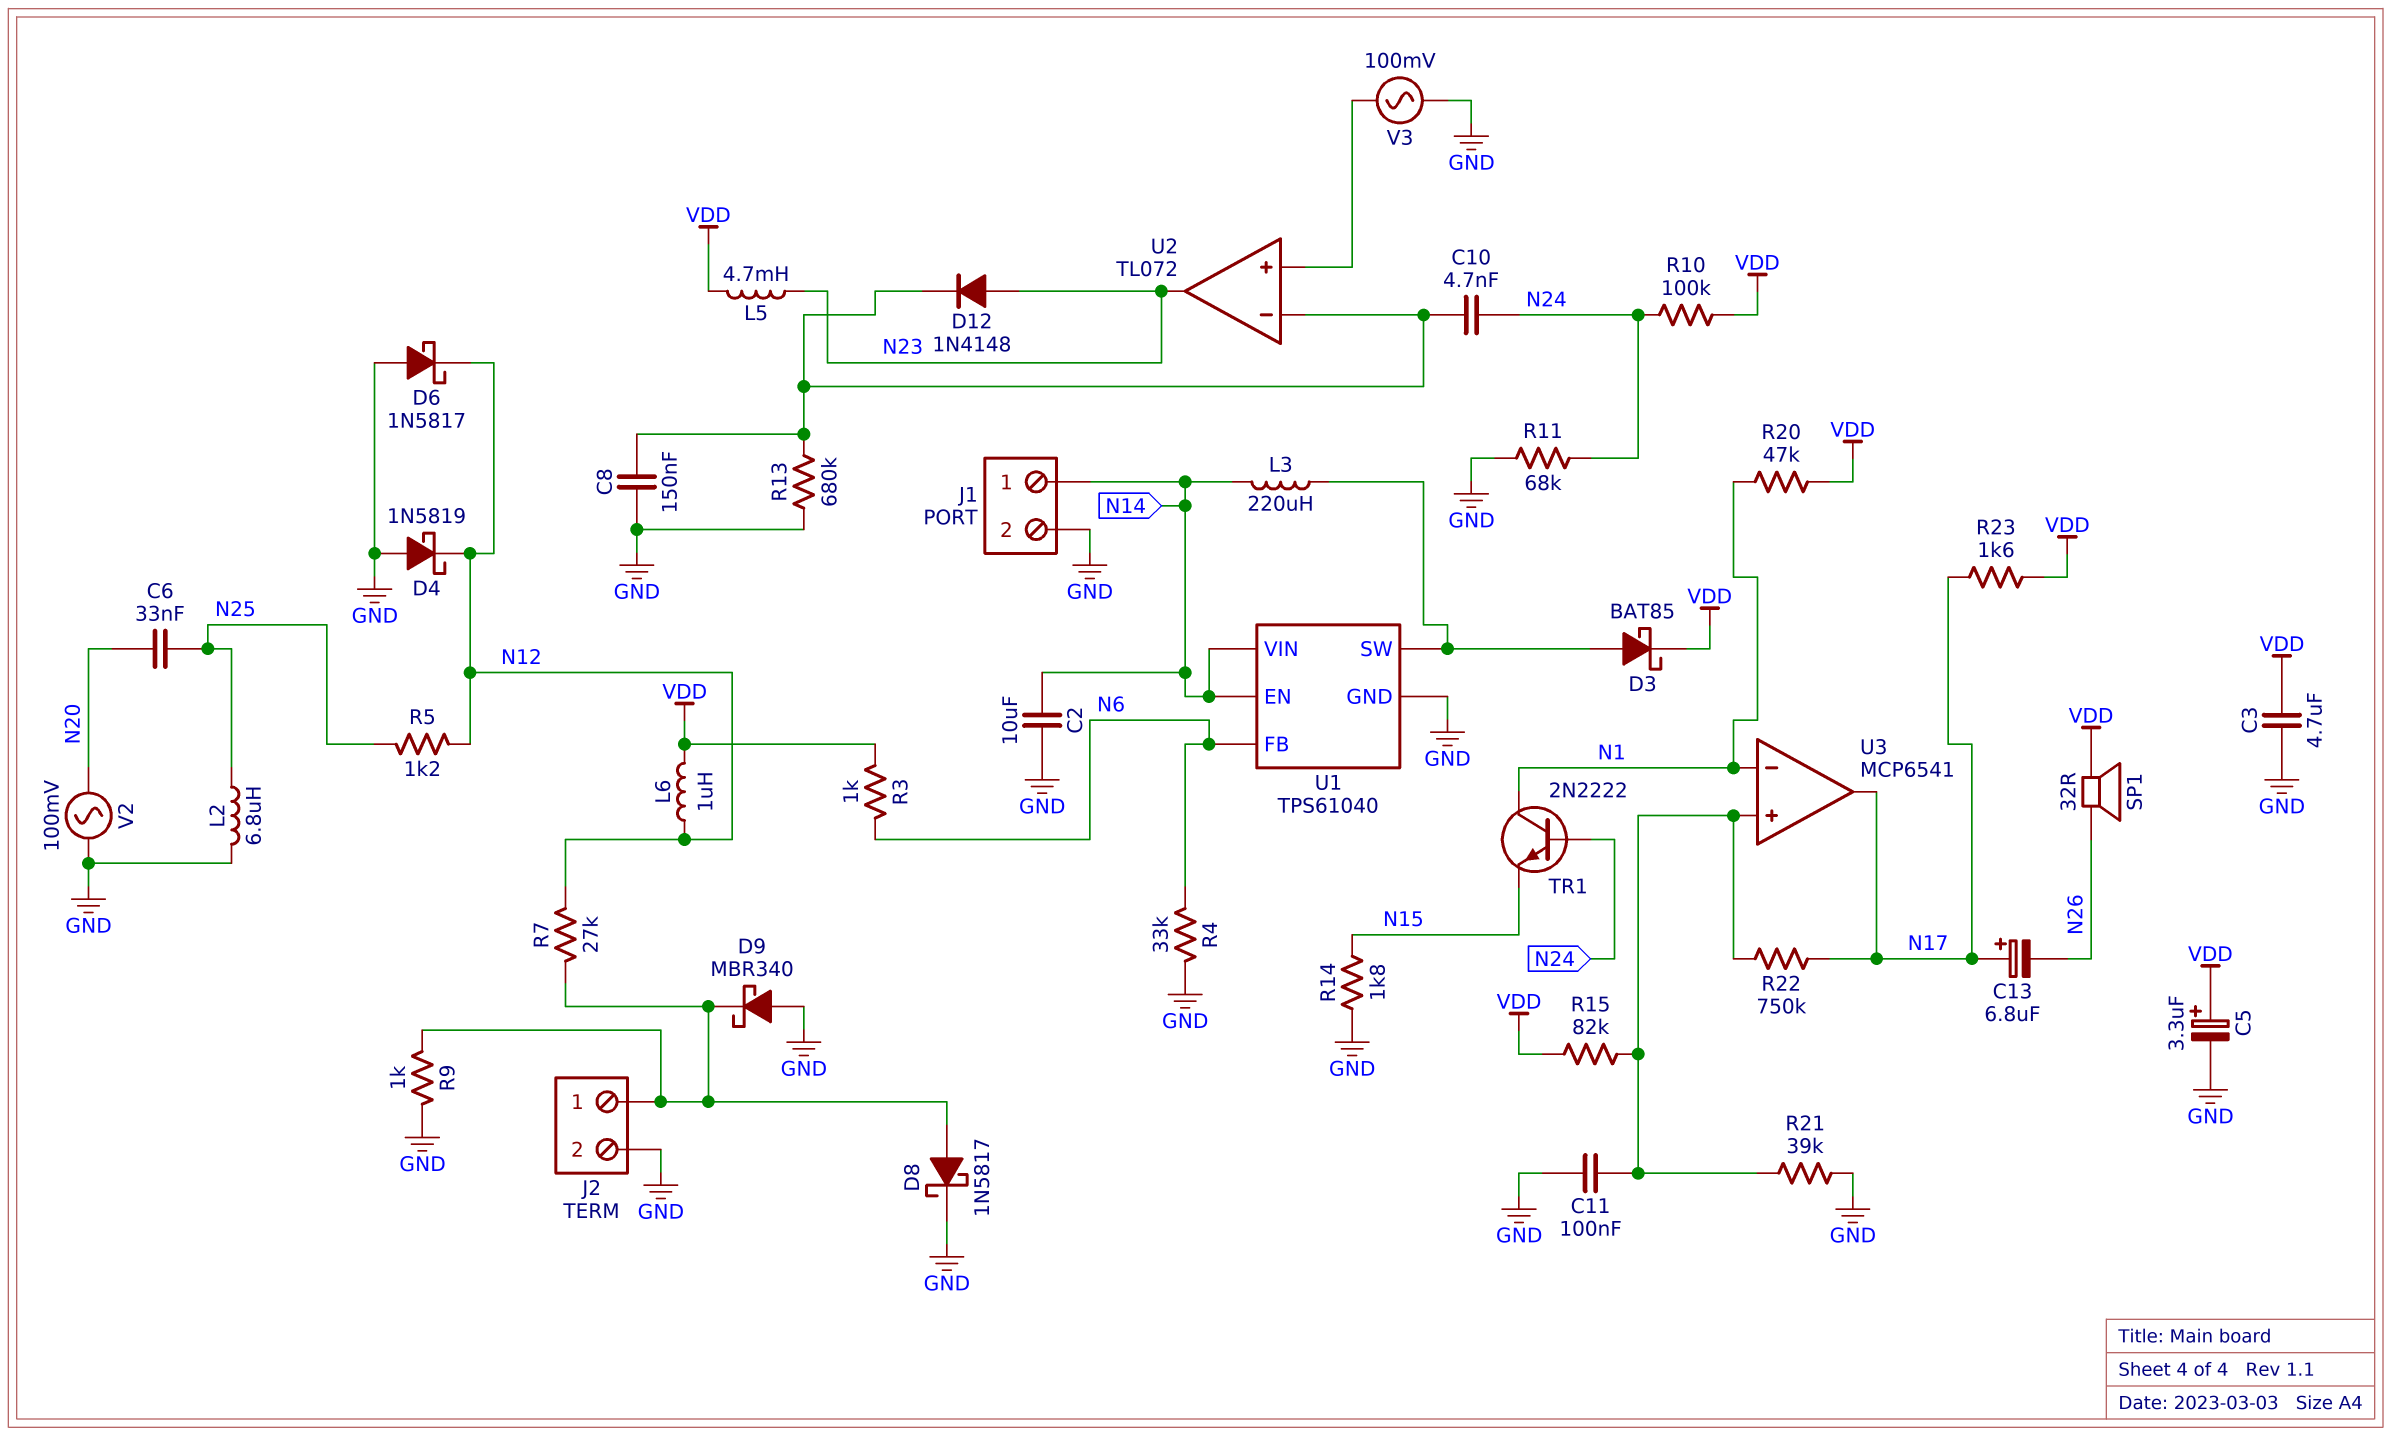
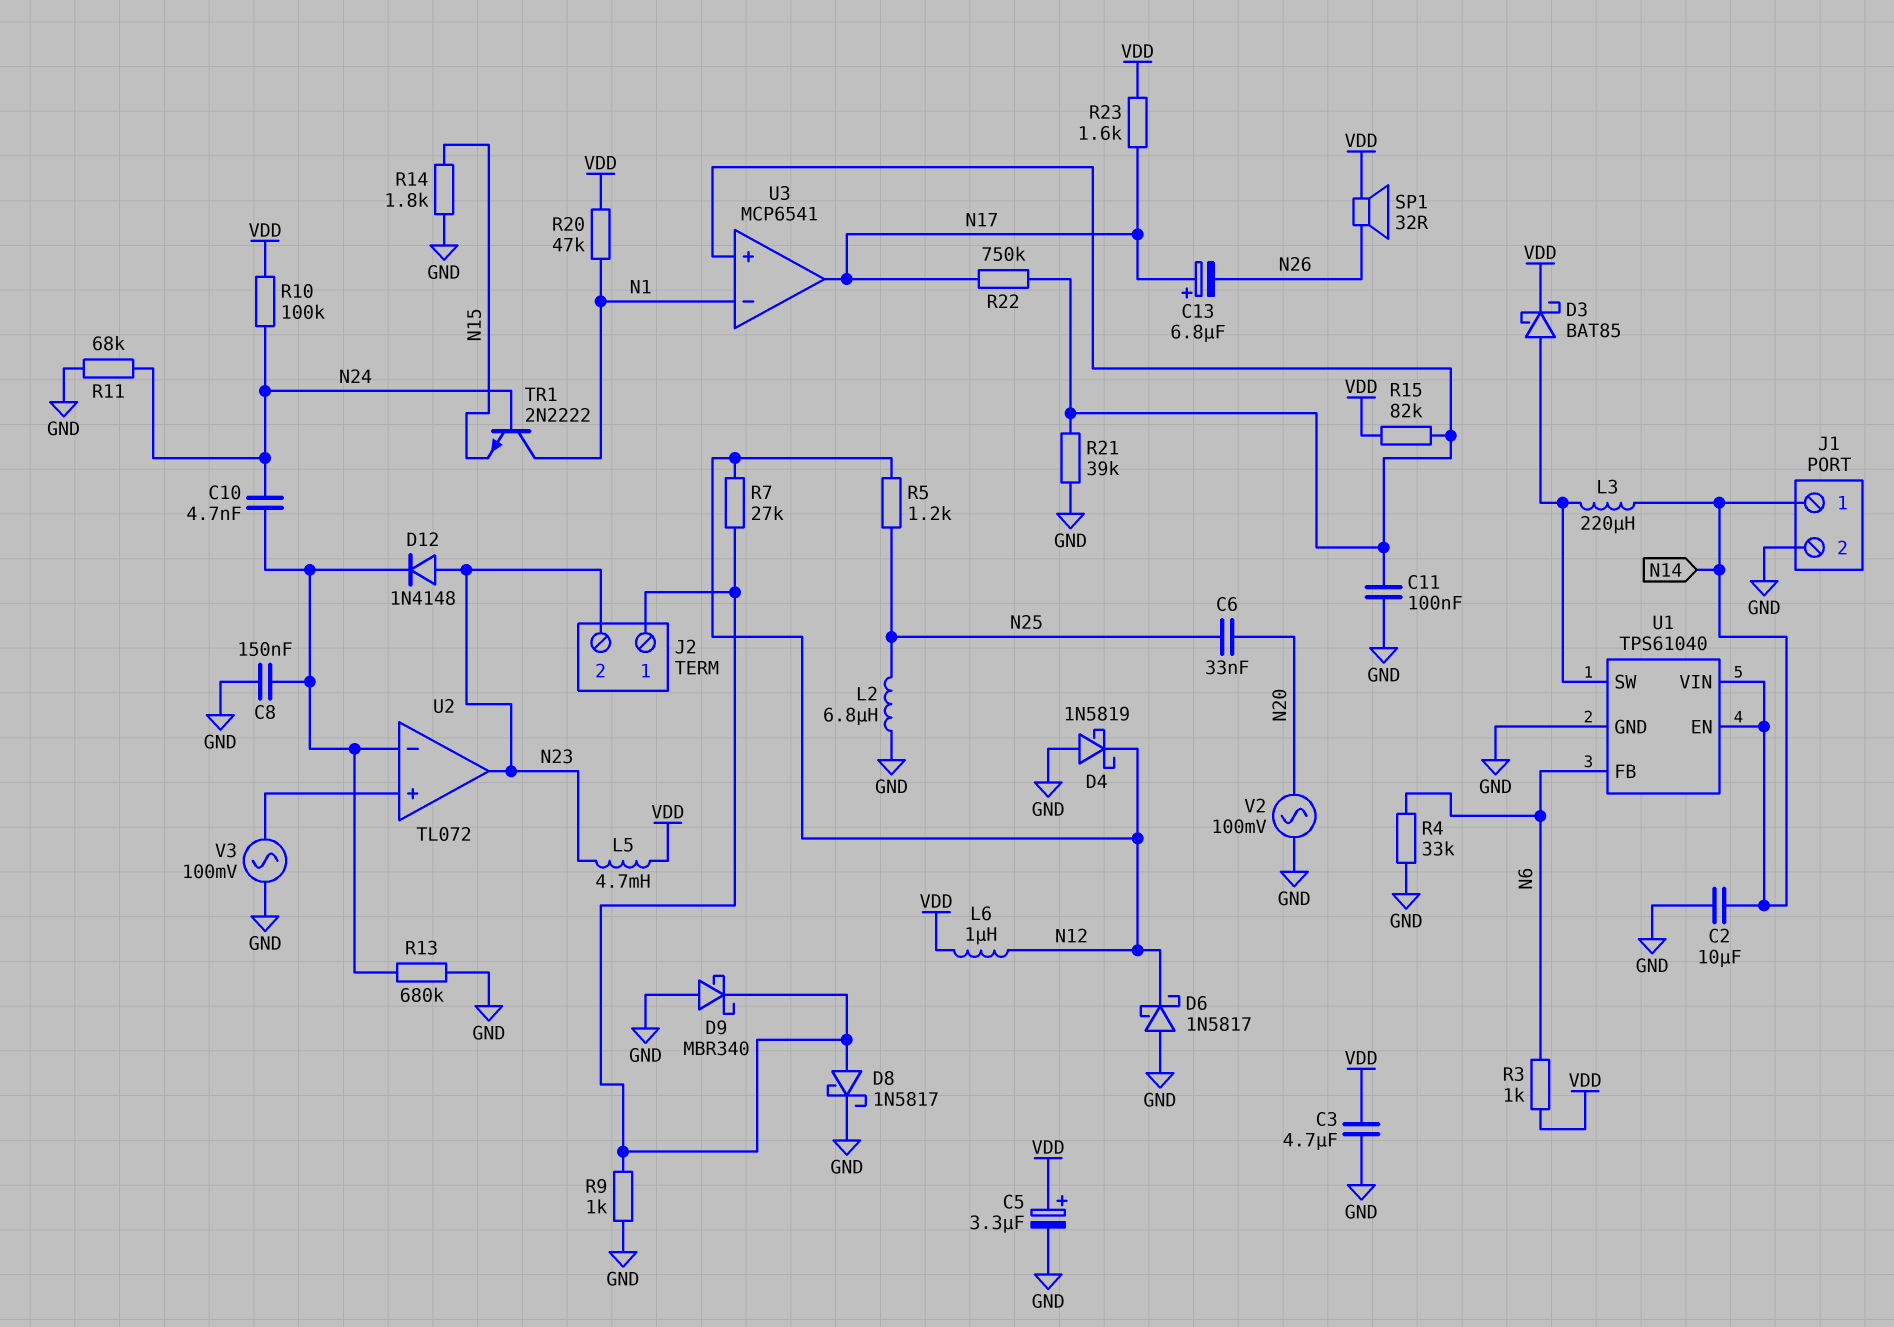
J2 pin 2: GND -> N23

